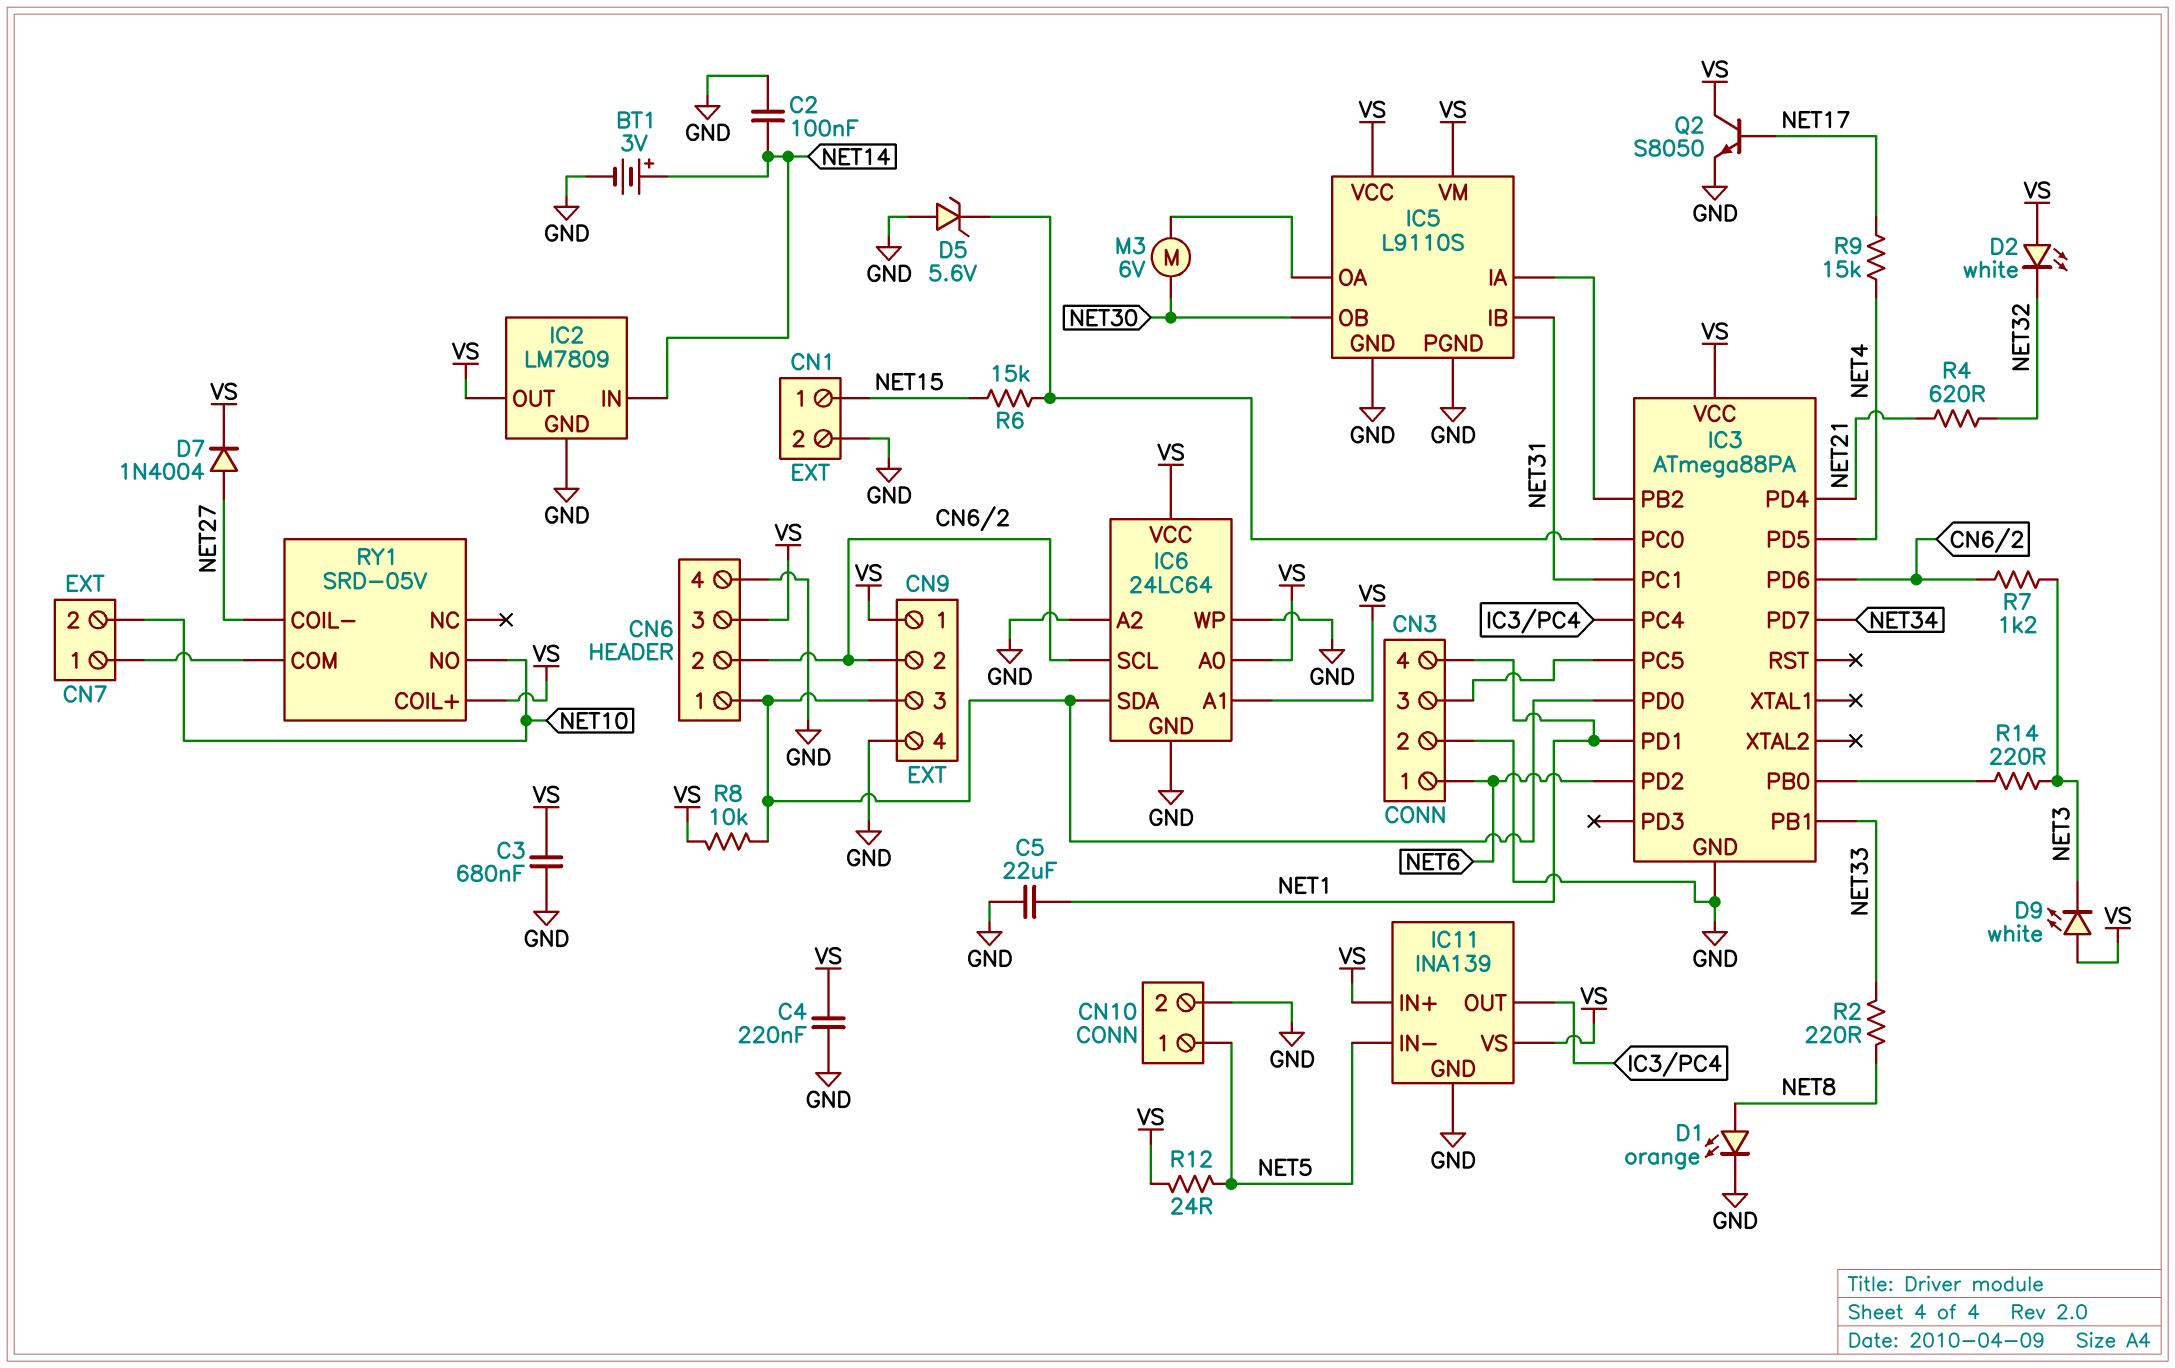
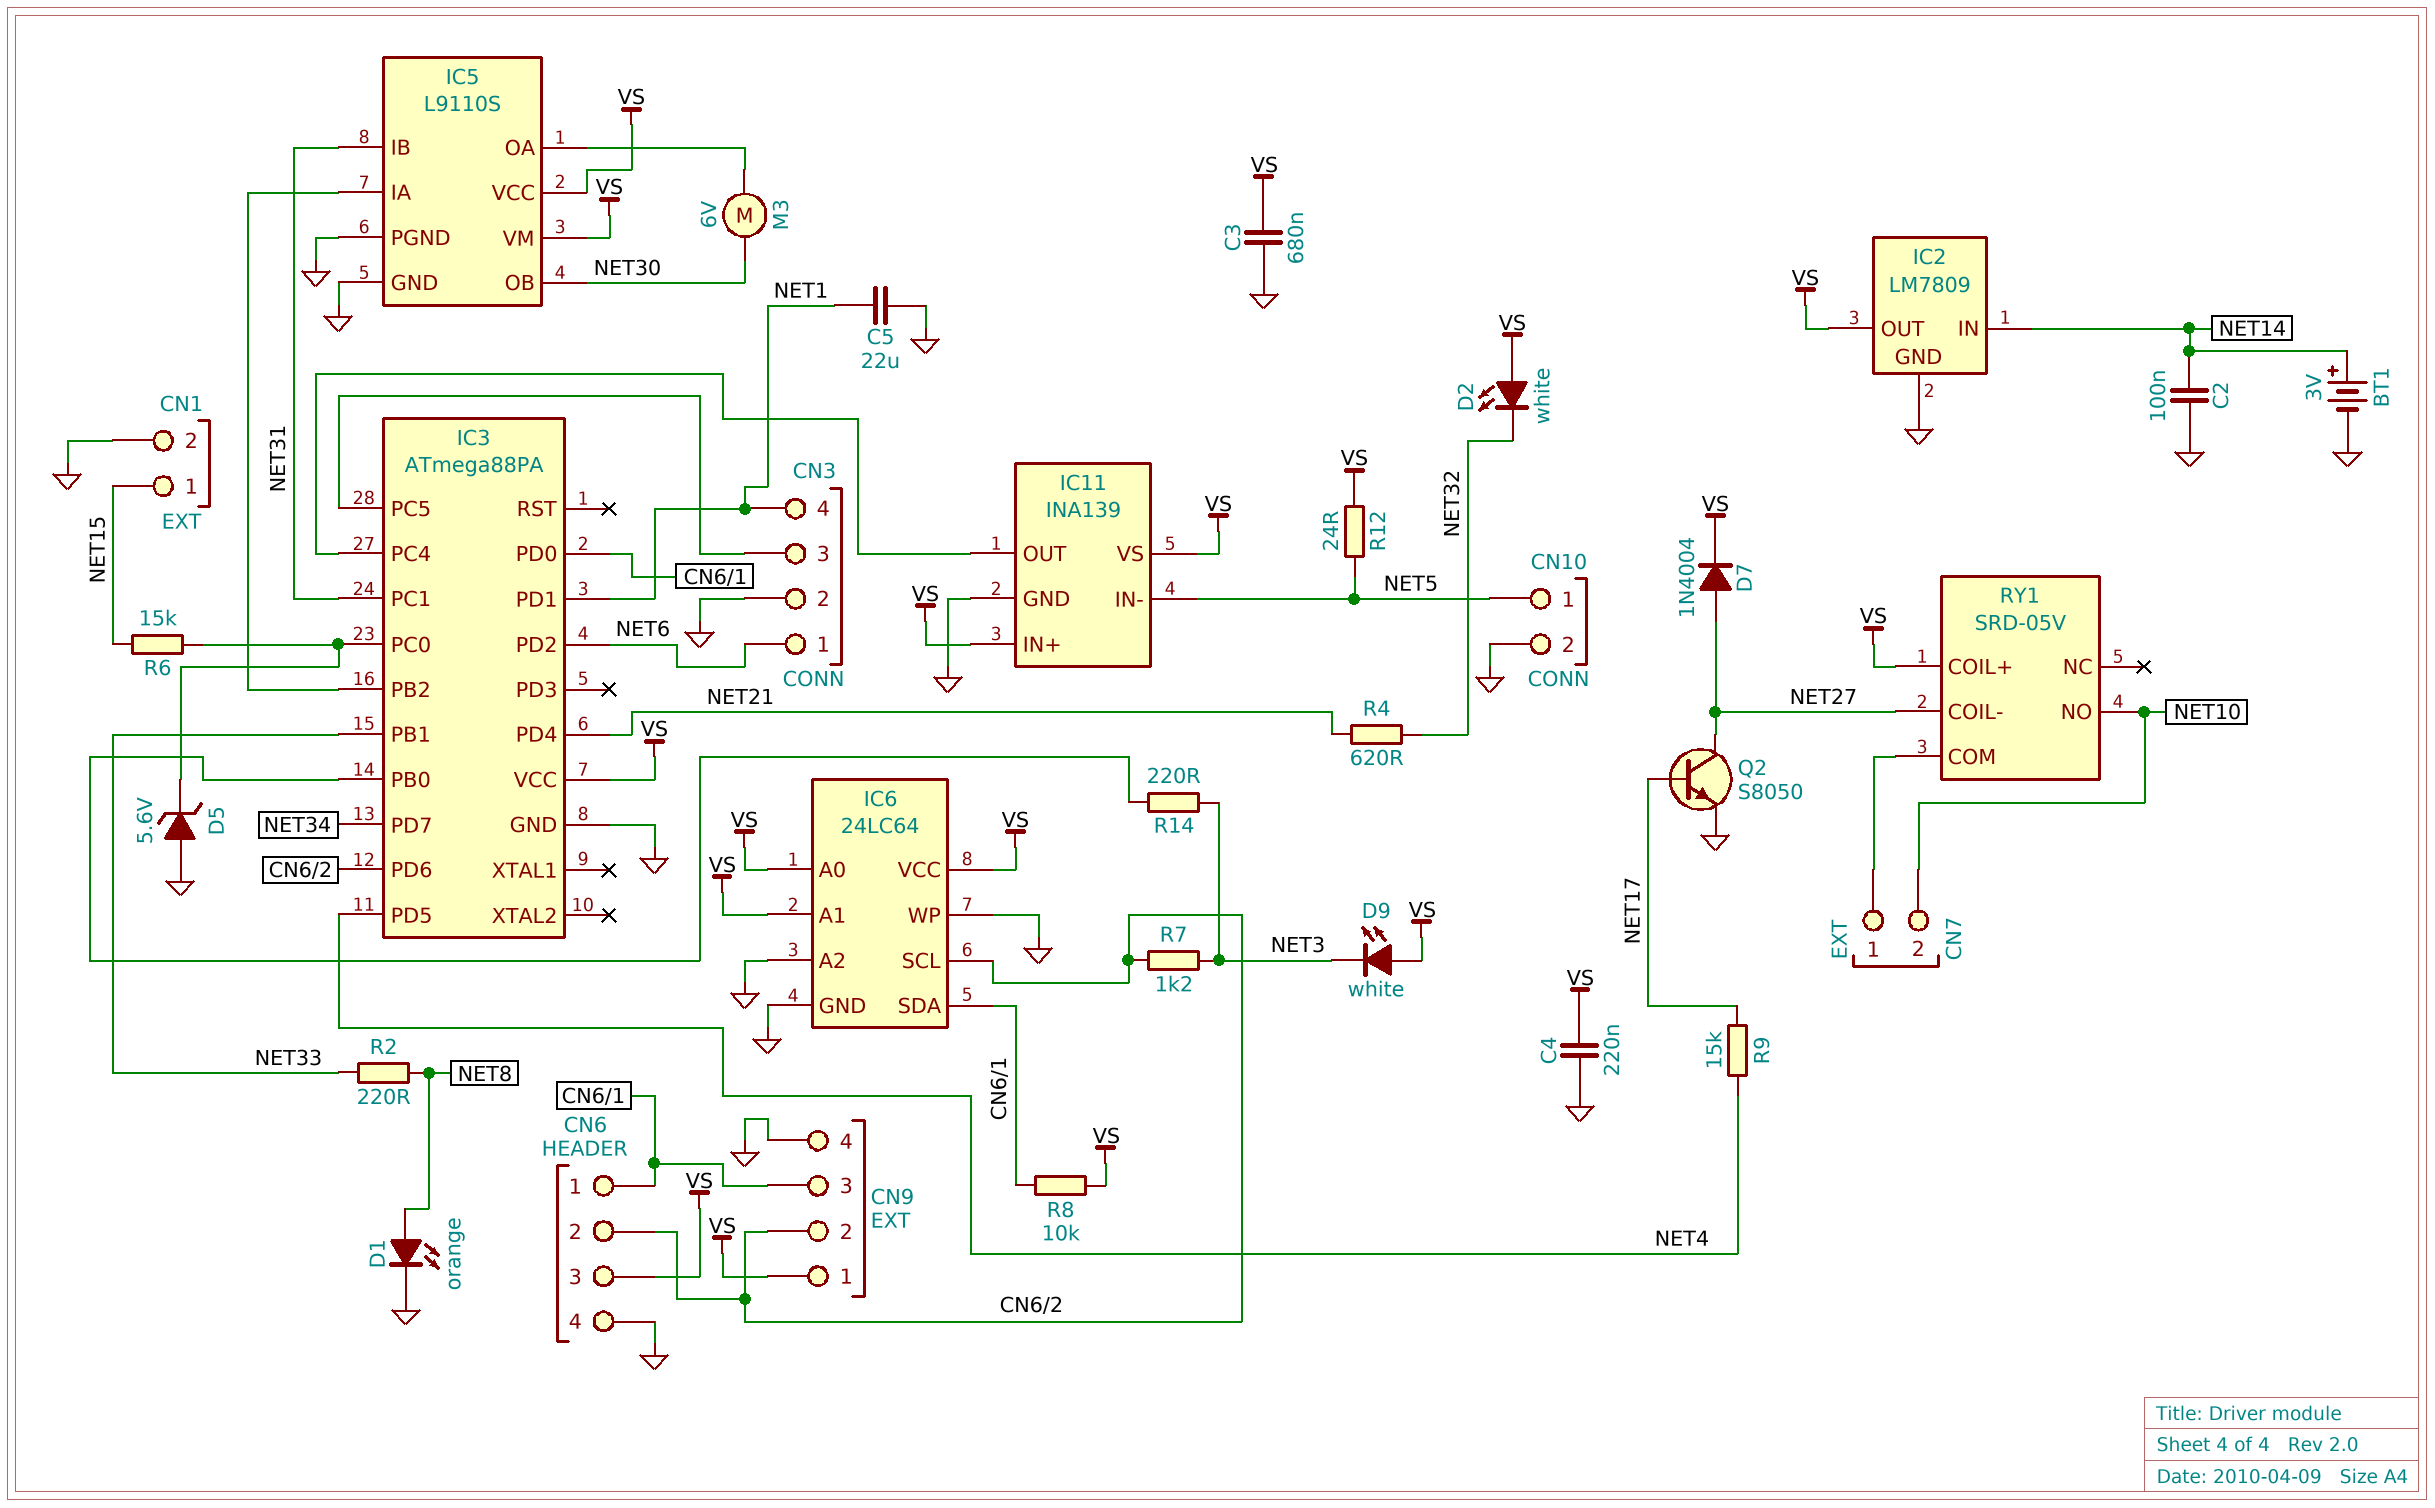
Q2: NPN S8050 (B NET17, C VS, E GND) -> NPN S8050 (B NET17, C NET27, E GND)

